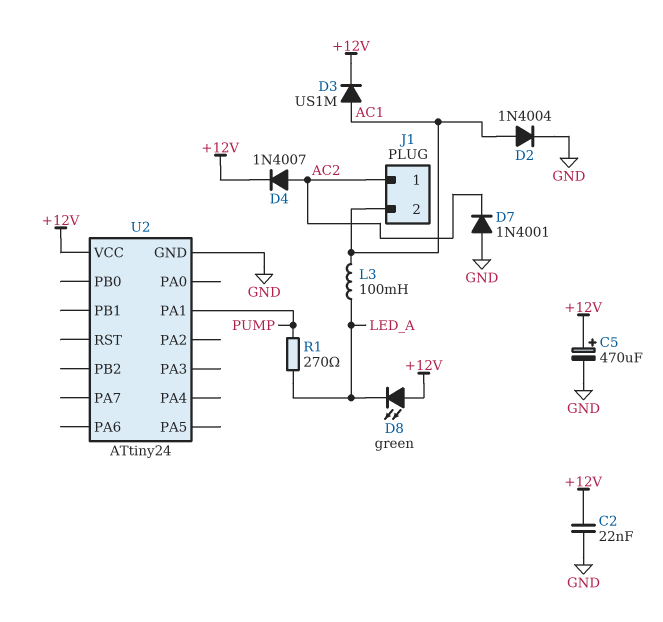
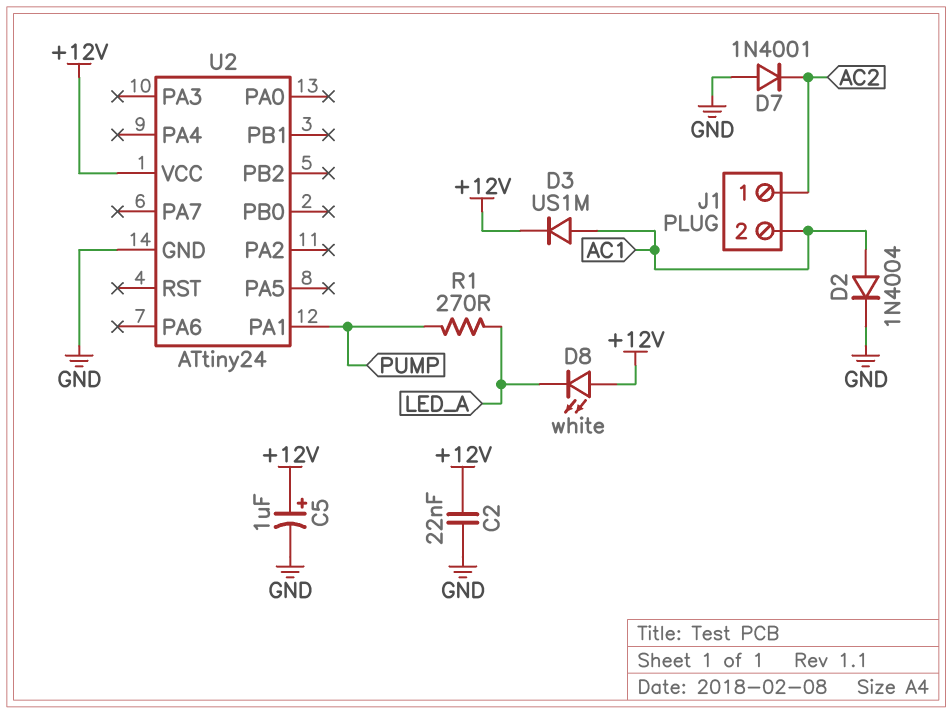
C5: 470uF (plus +12V, minus GND) -> 1uF (plus +12V, minus GND)
D4: diode 1N4007 (A AC2, K +12V) -> none
D8: LED green (A +12V, K LED_A) -> LED white (A +12V, K LED_A)
L3: 100mH (AC1, LED_A) -> none

